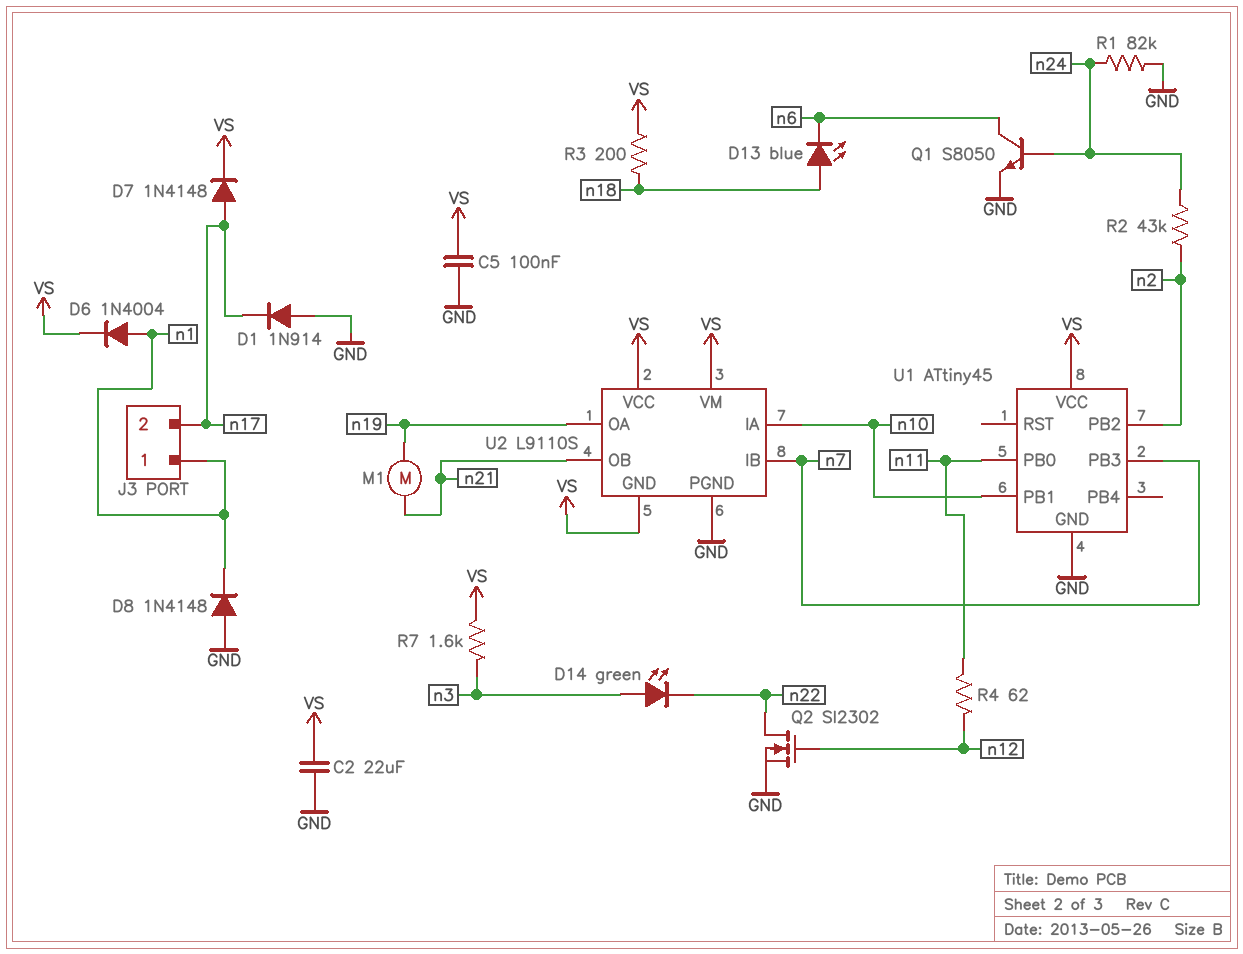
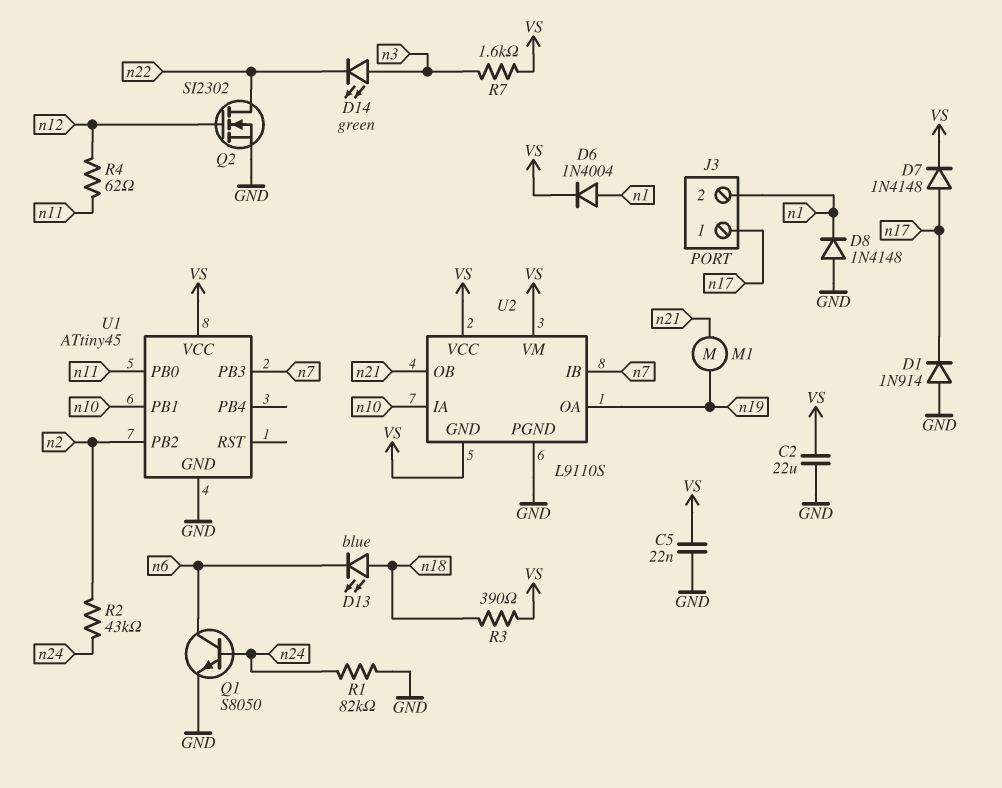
C5: 100nF (GND, VS) -> 22nF (GND, VS)
J3 pin 1: n1 -> n17
J3 pin 2: n17 -> n1
R3: 200 (VS, n18) -> 390 (VS, n18)

